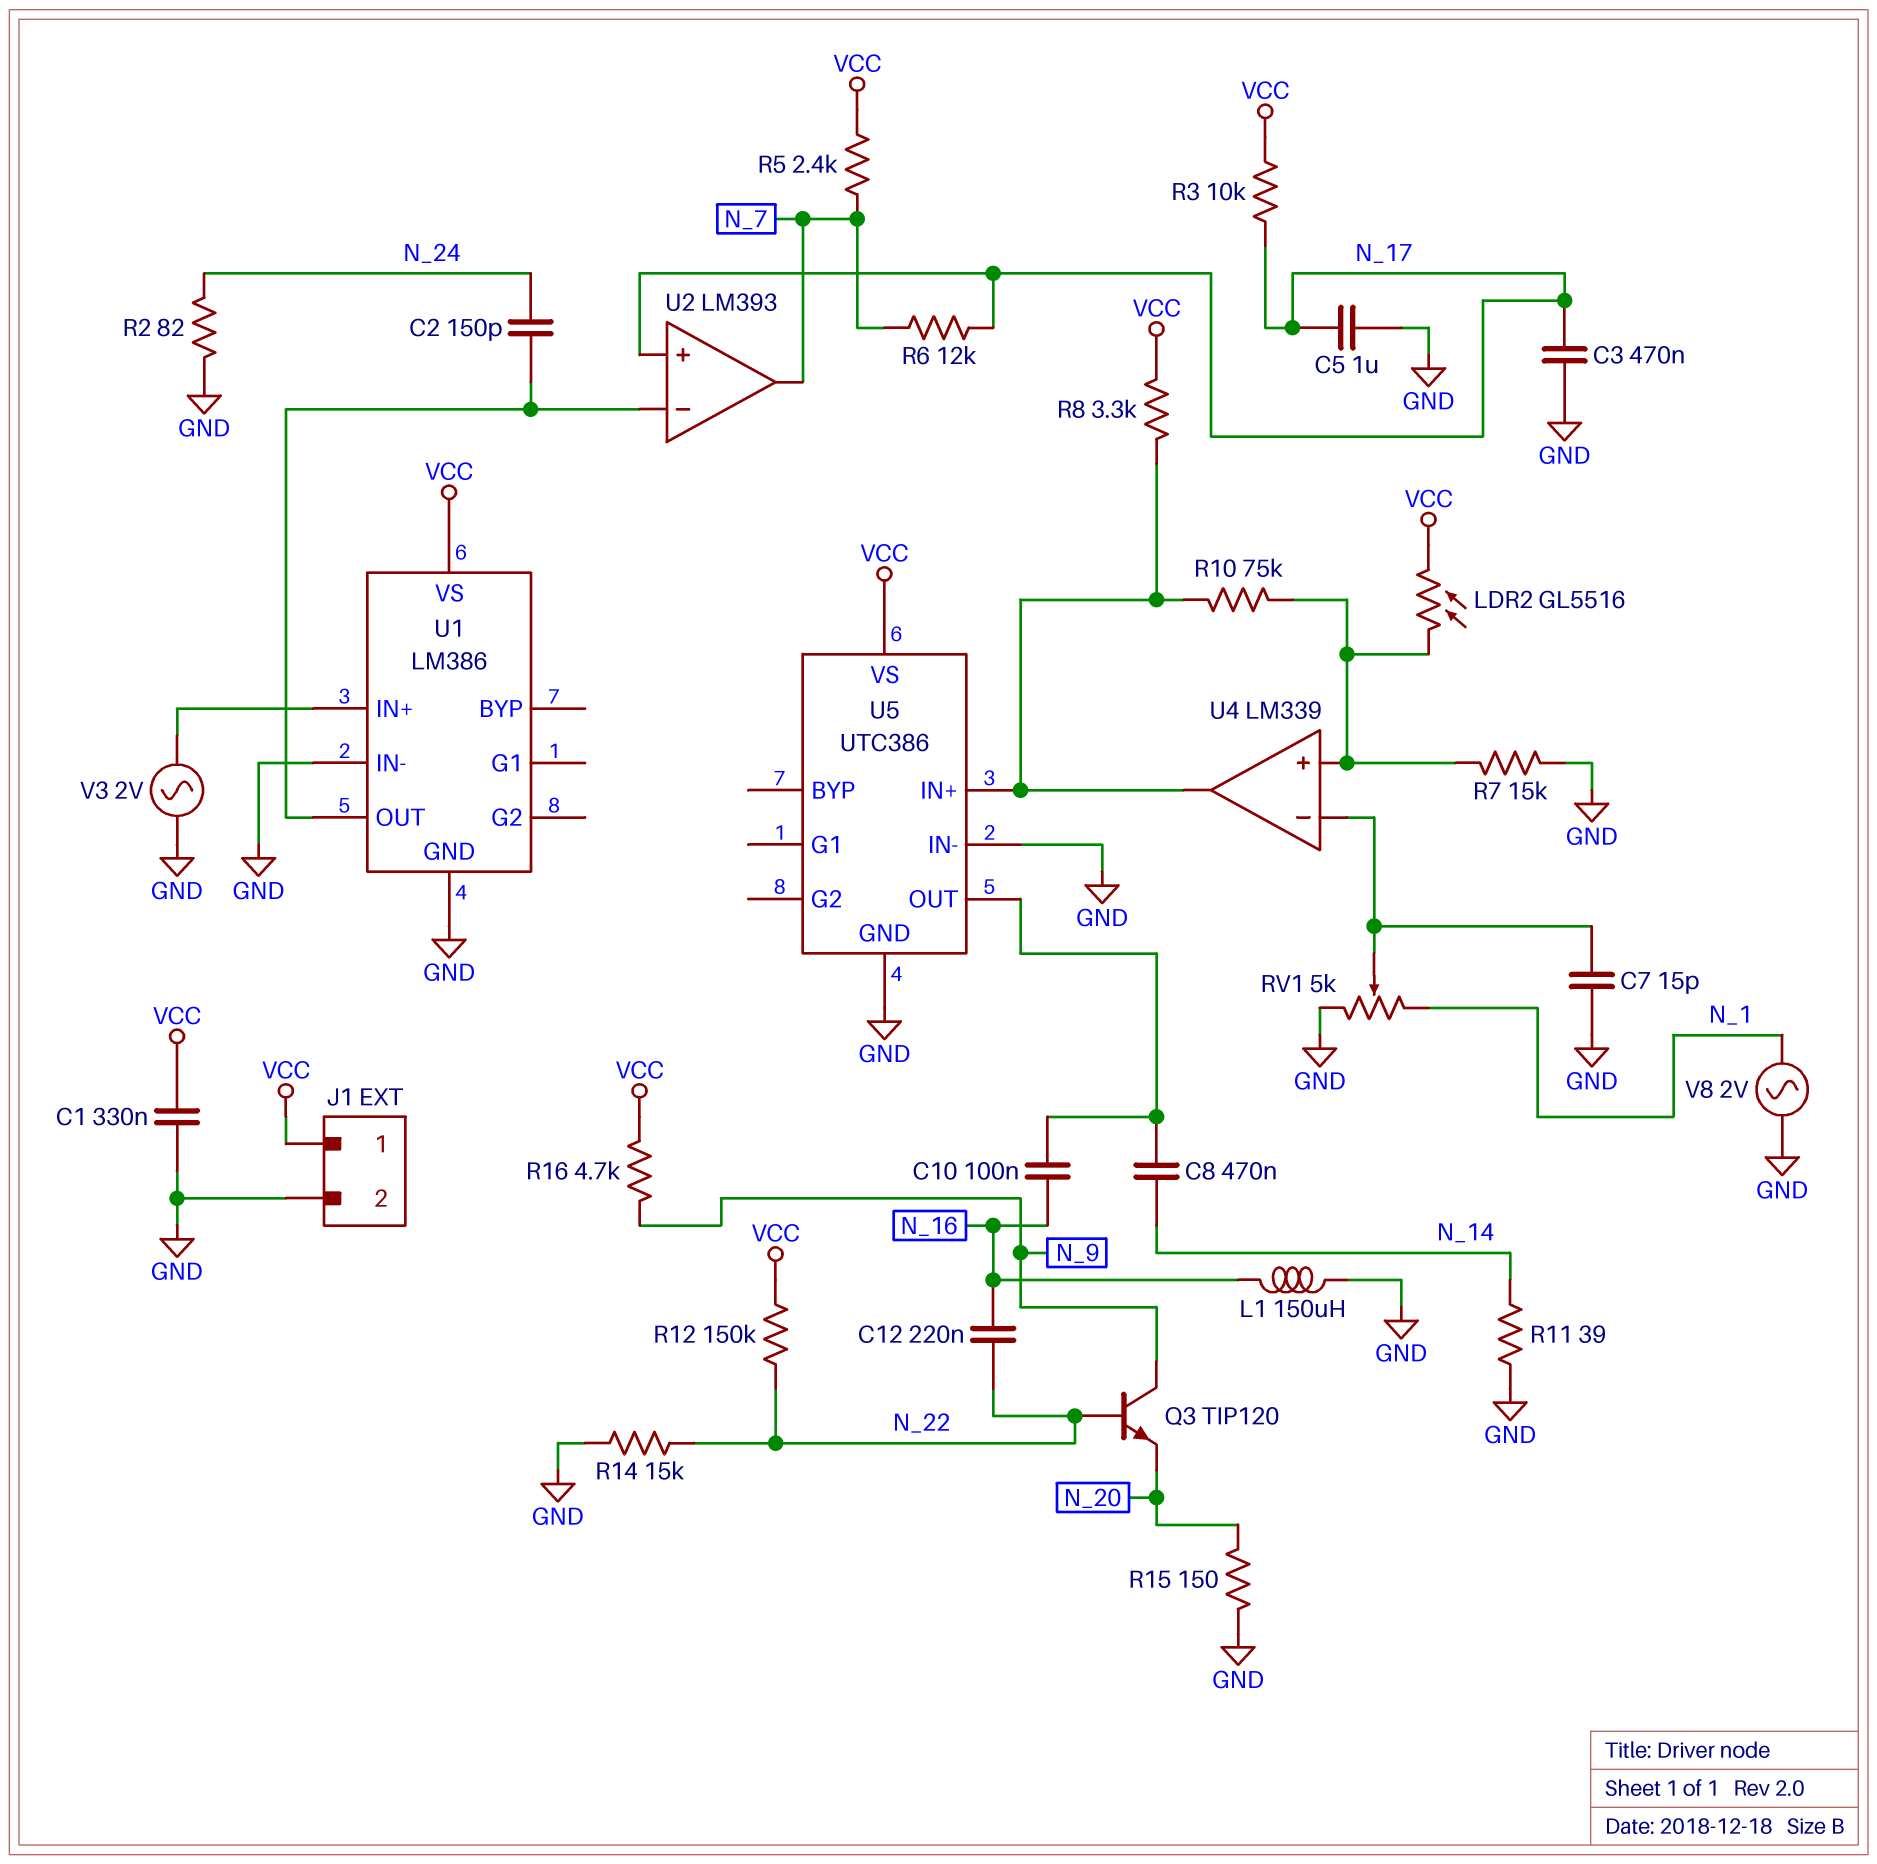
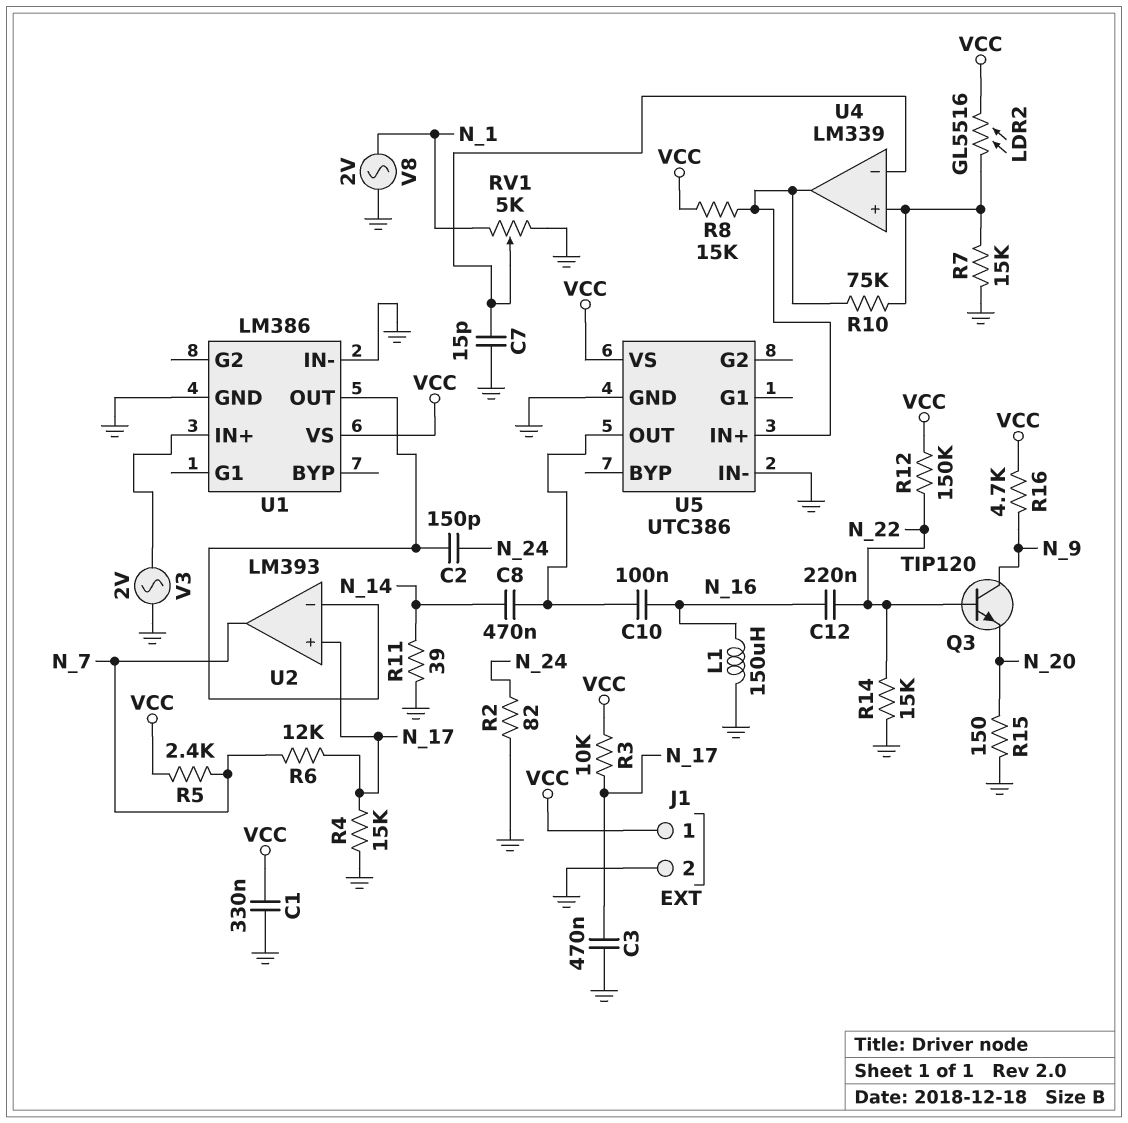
C5: 1uF (GND, N_17) -> none
R4: none -> 15k (GND, N_17)
R8: 3.3k (U4/out, VCC) -> 15k (U4/out, VCC)

